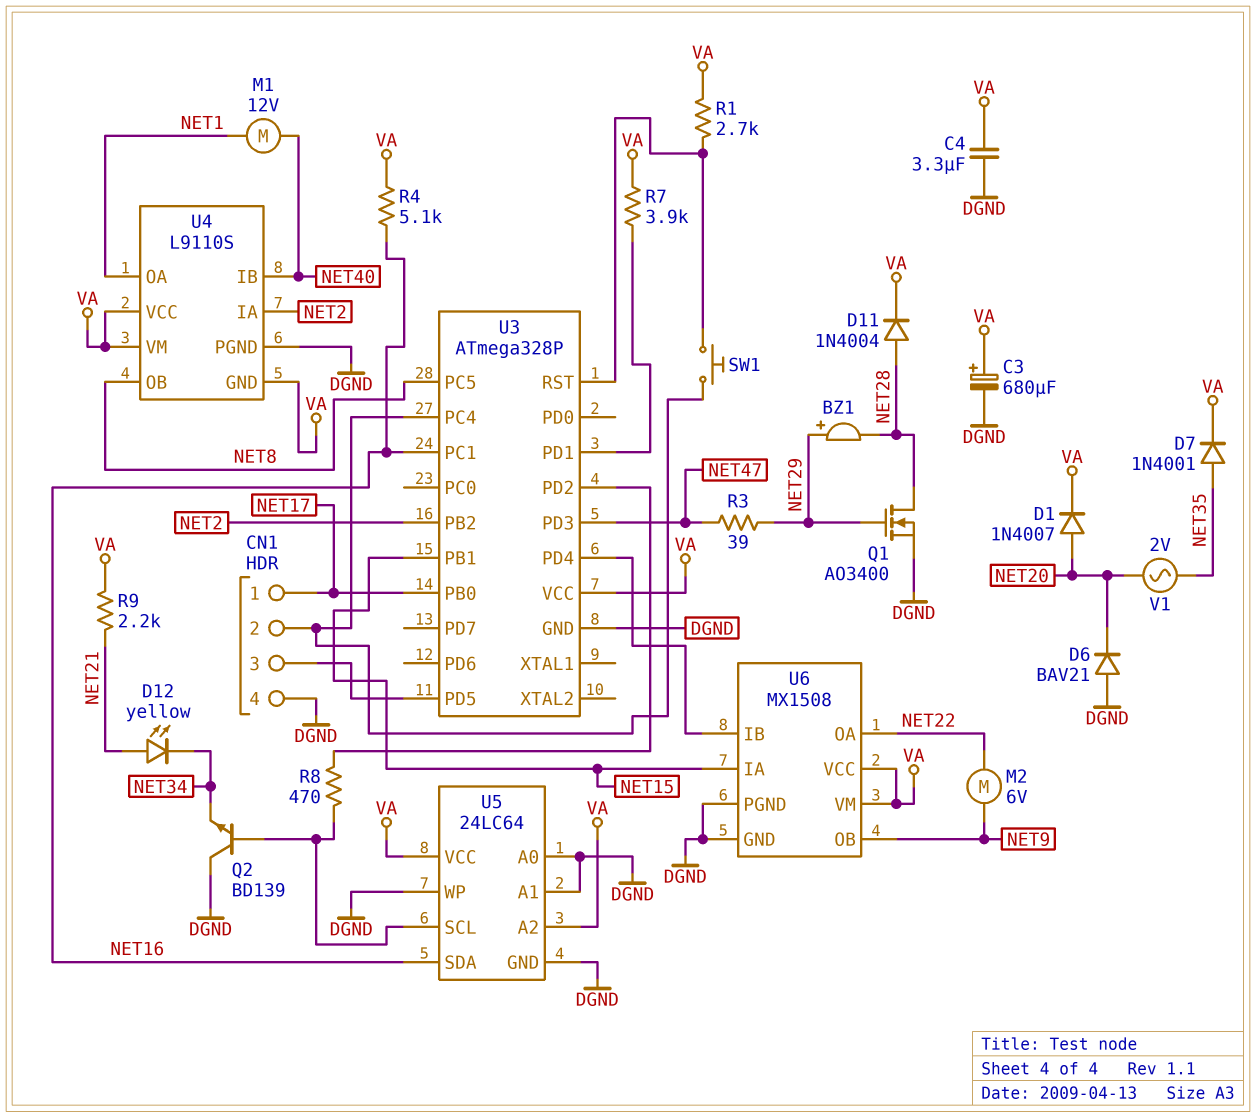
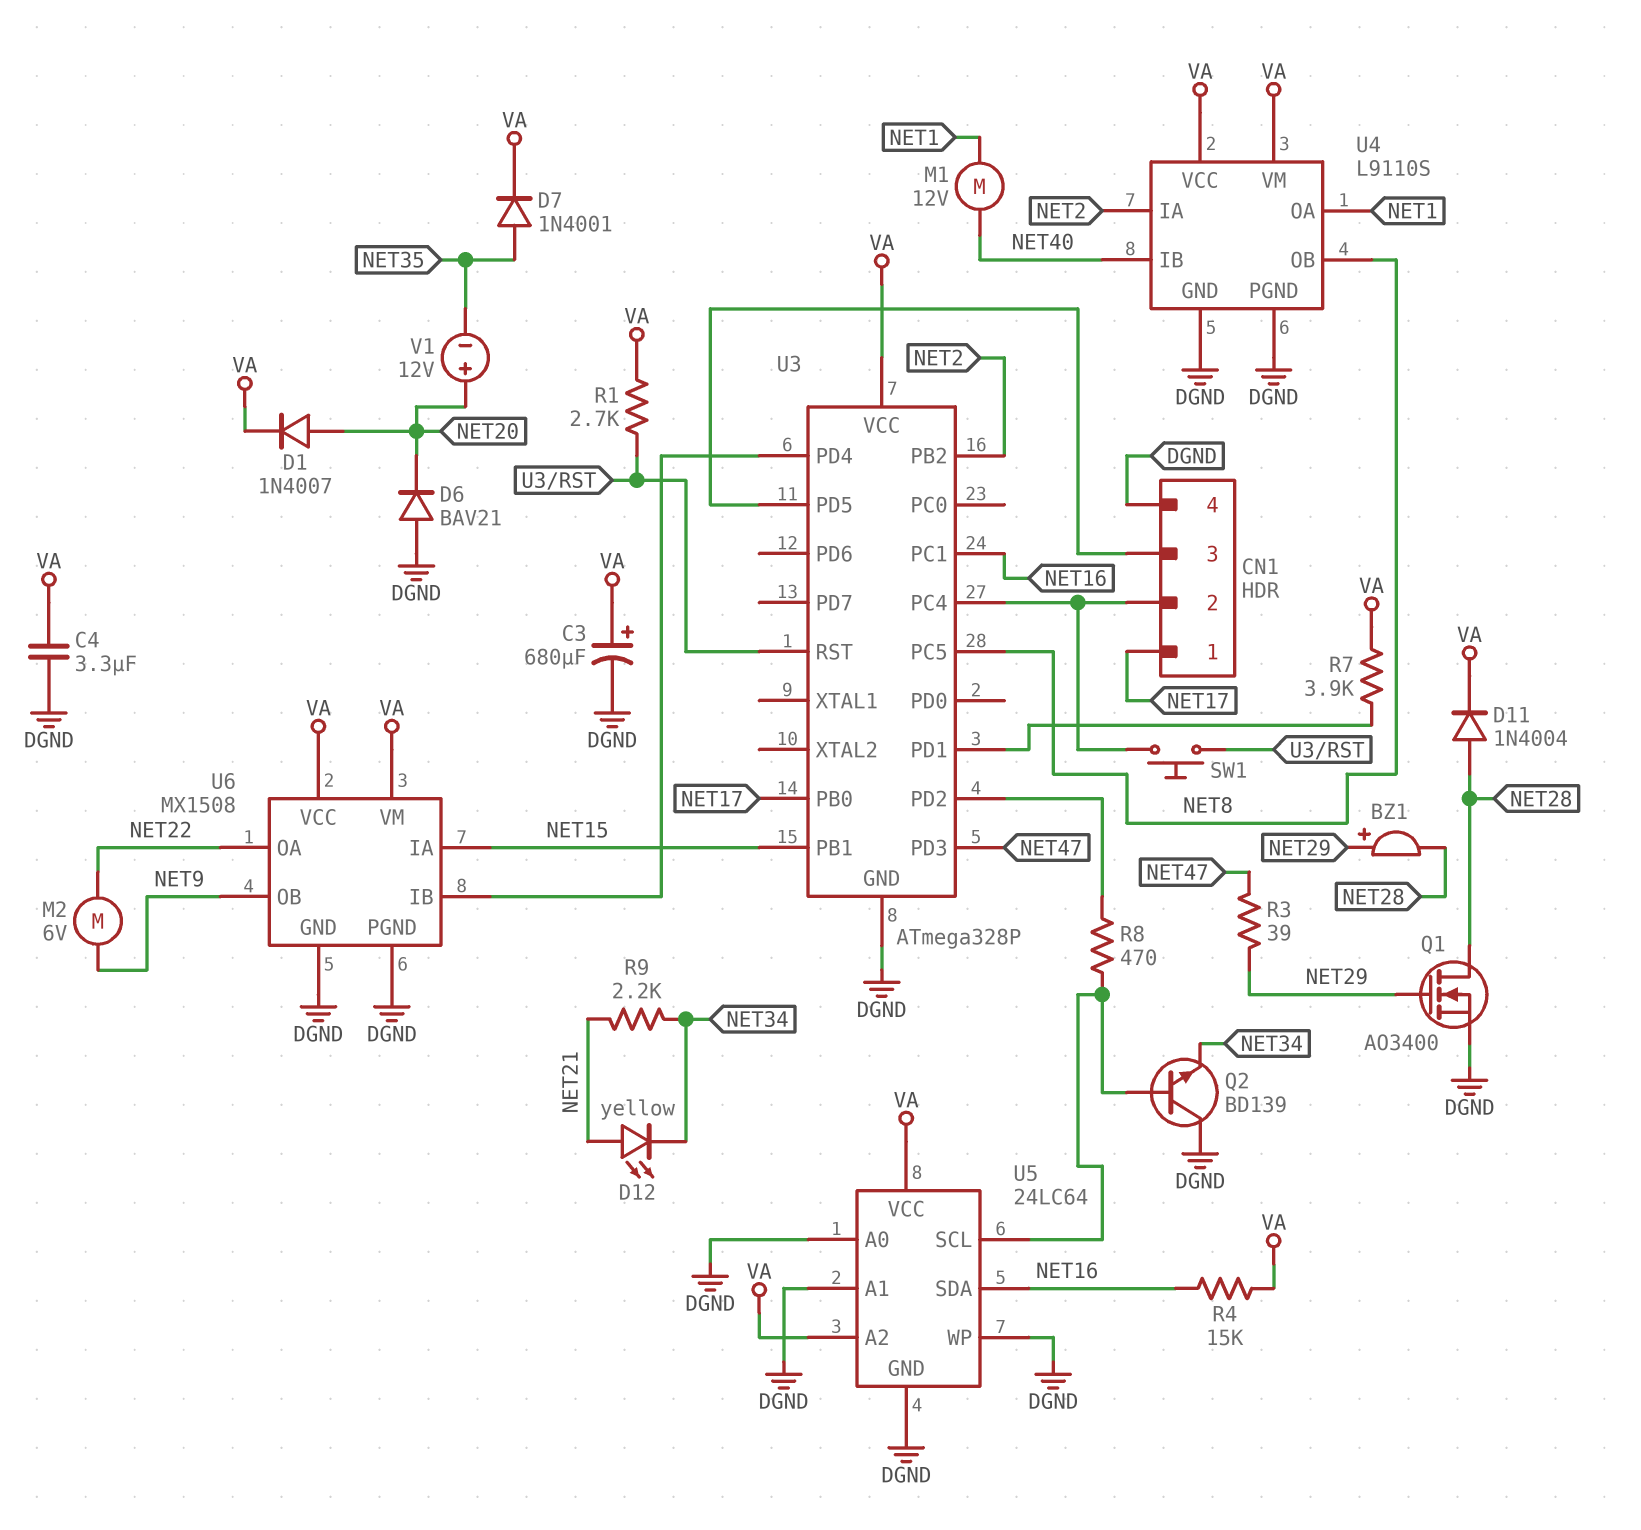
R4: 5.1k (NET16, VA) -> 15k (NET16, VA)
R9: 2.2k (NET21, VA) -> 2.2k (NET21, NET34)
U4 pin GND: VA -> DGND
V1: AC 2V (NET20, NET35) -> 12V (plus NET20, minus NET35)

